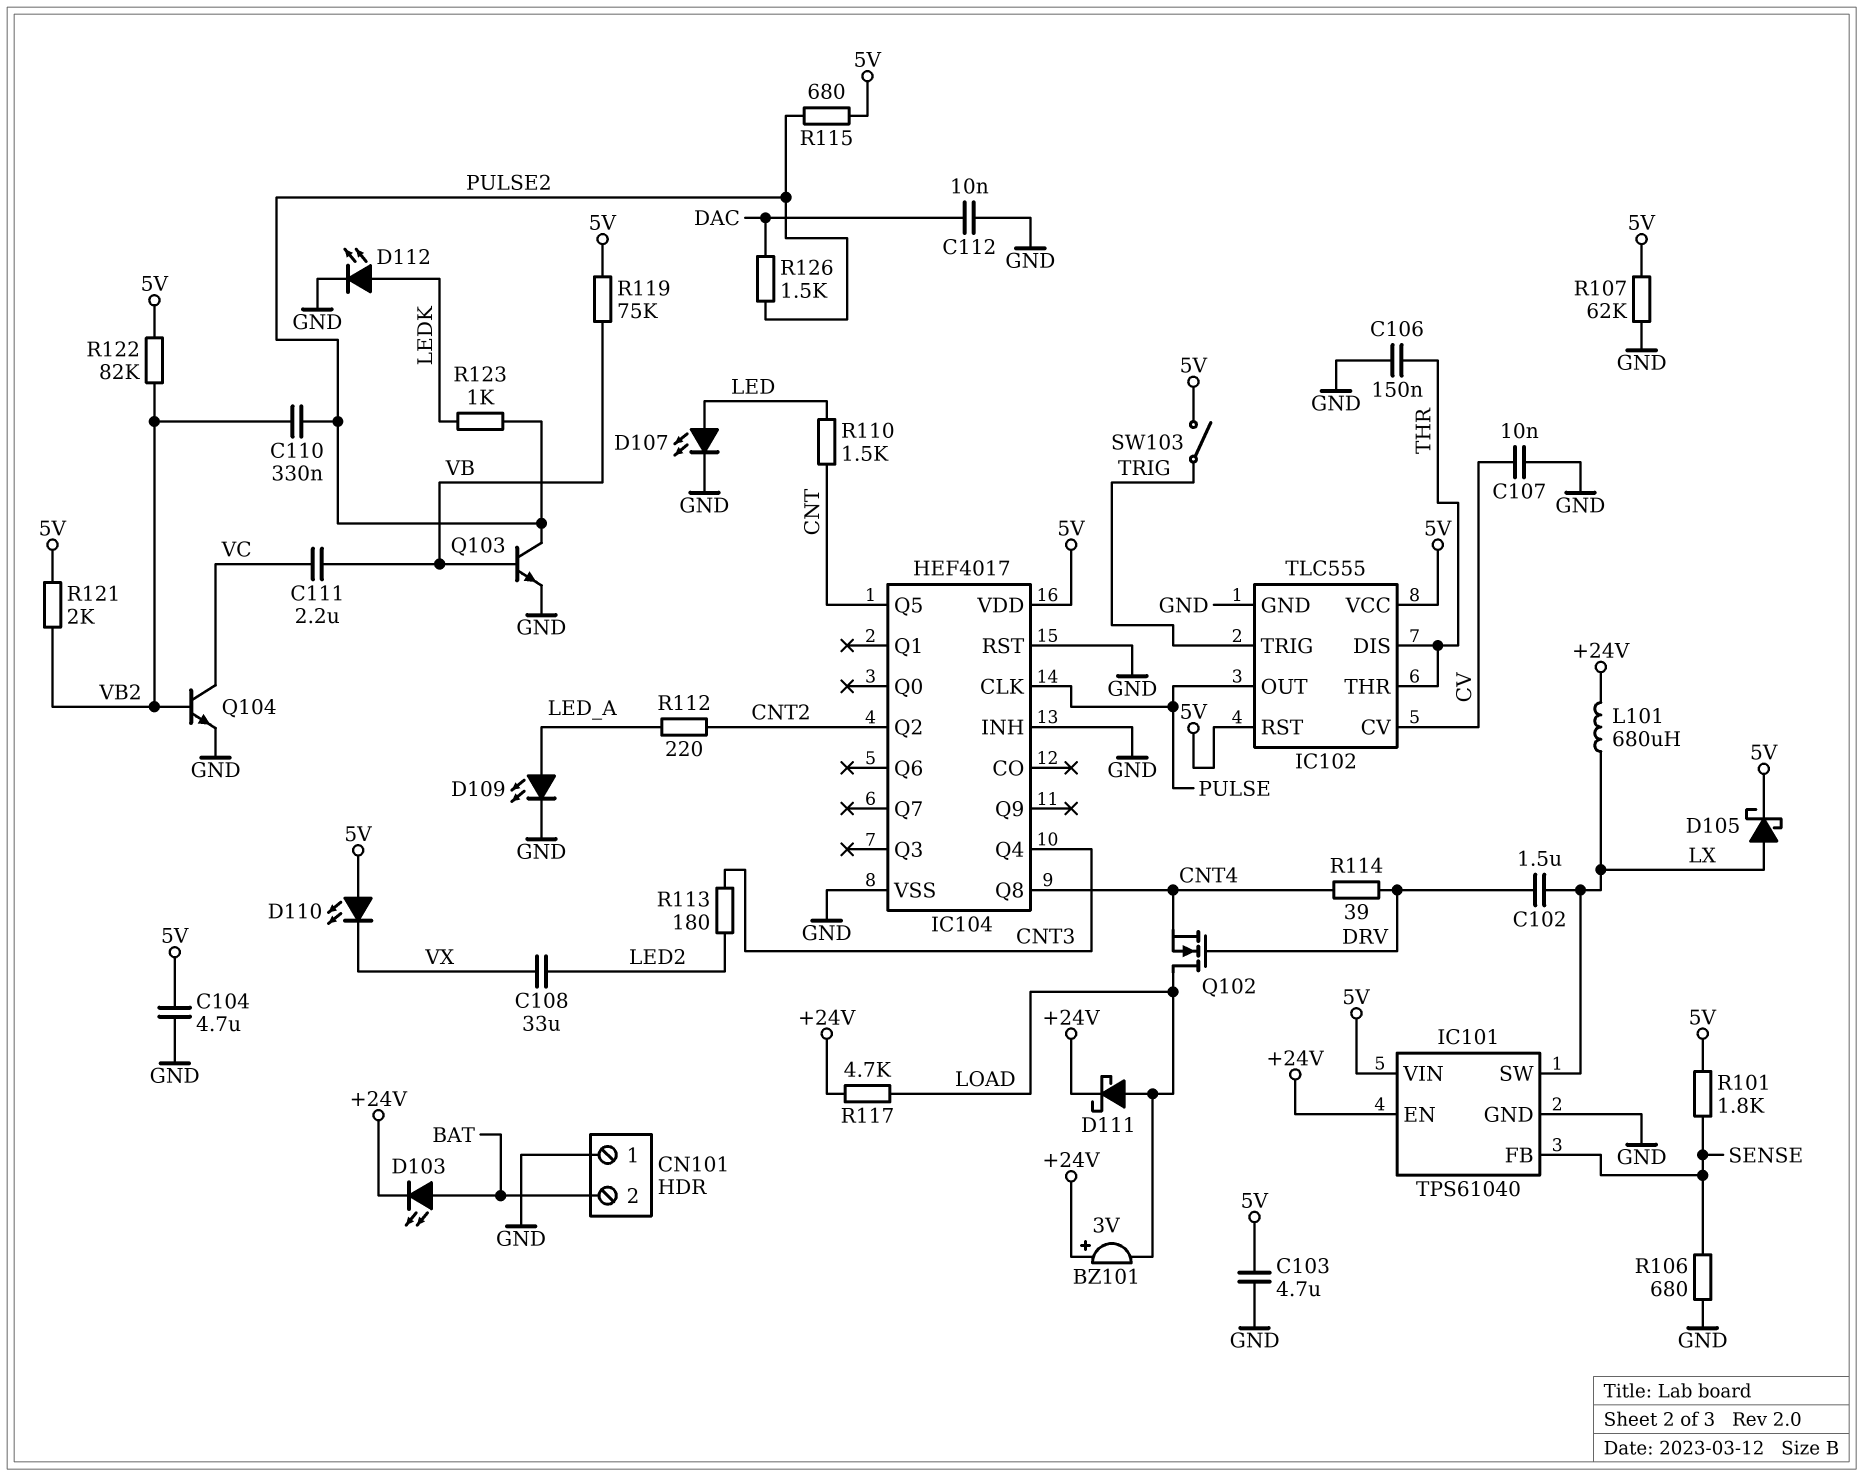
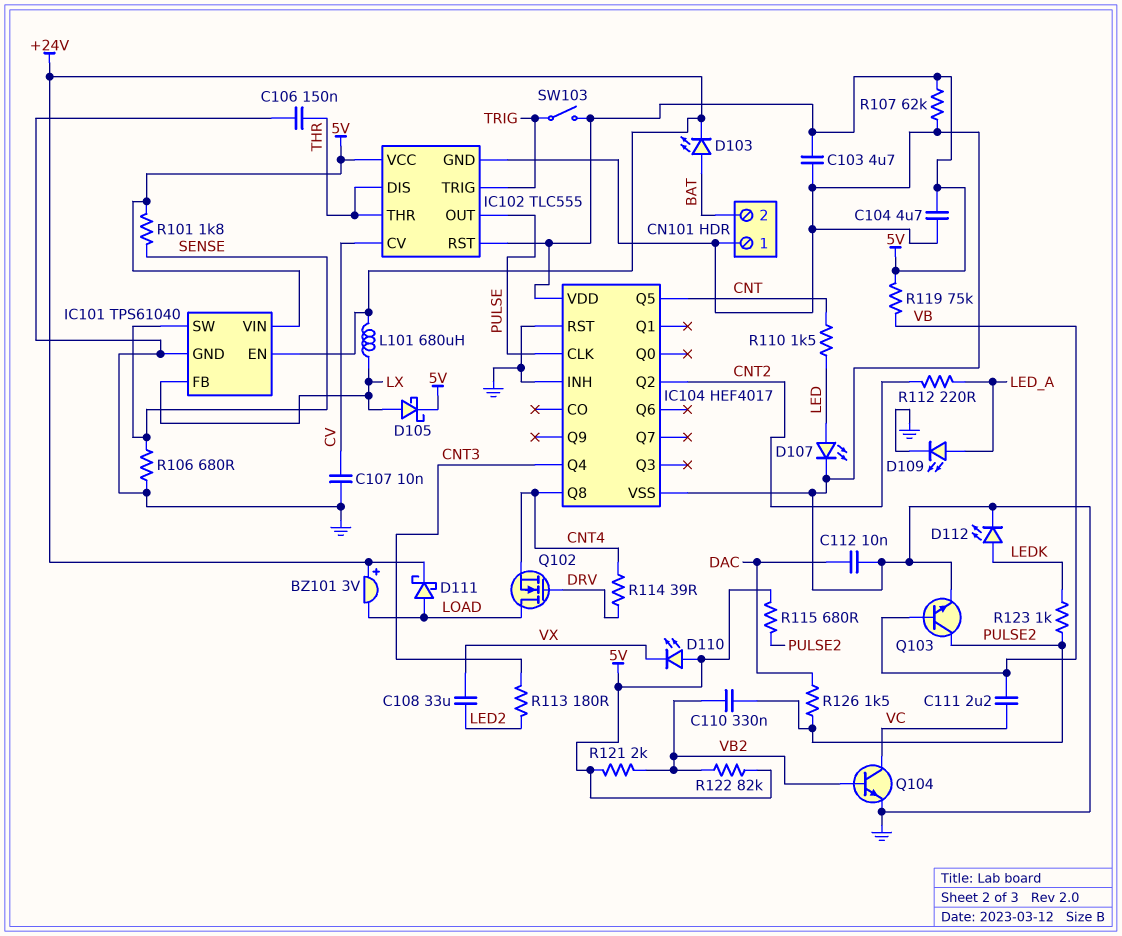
C102: 1.5uF (DRV, LX) -> none
IC101 pin FB: SENSE -> LX
IC101 pin SW: LX -> SENSE
R117: 4.7k (+24V, LOAD) -> none

